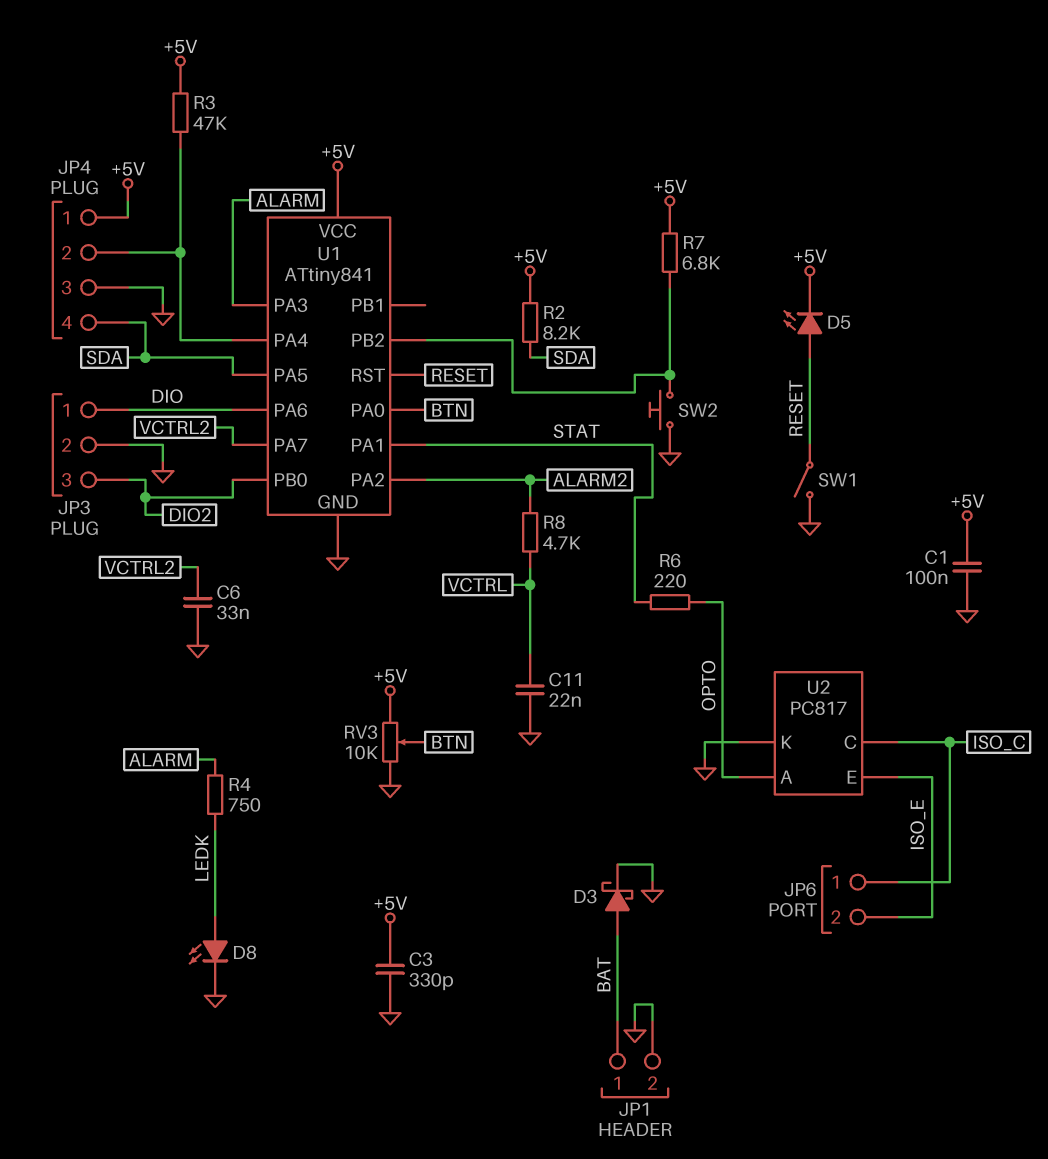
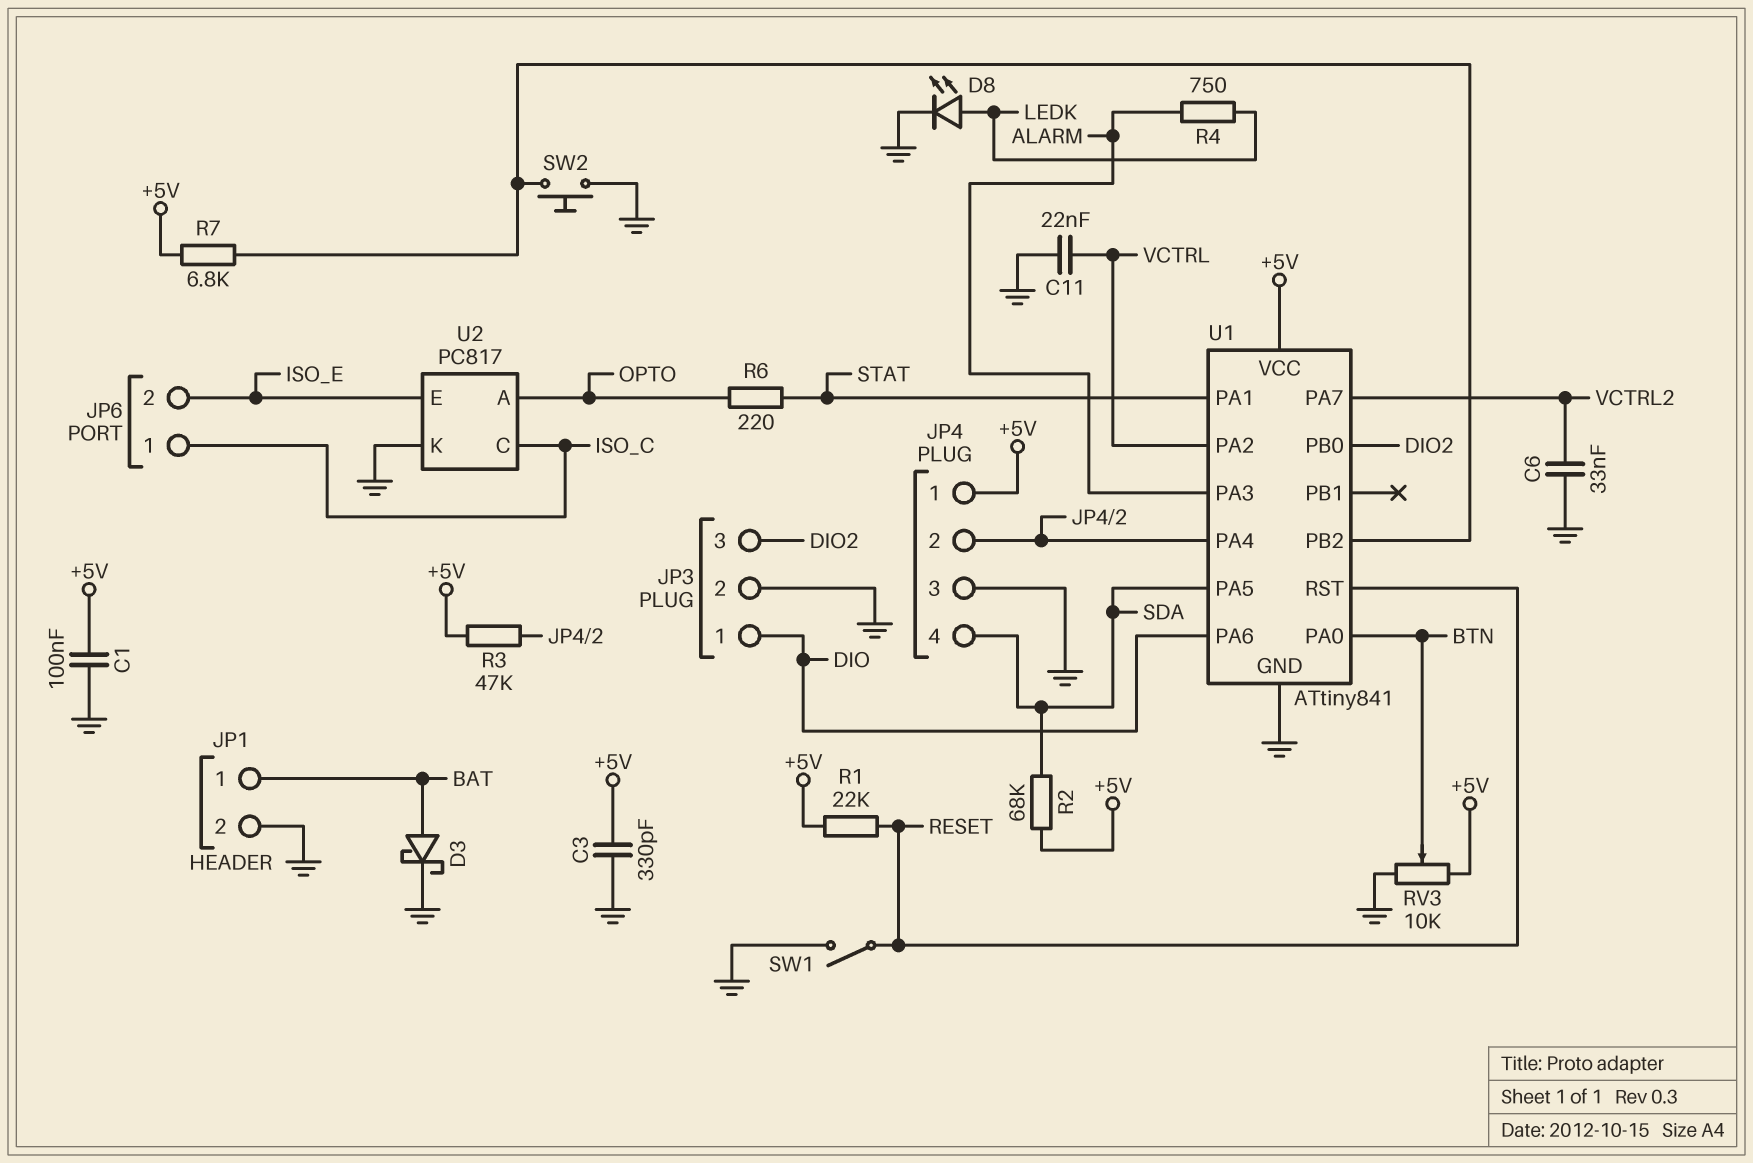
D5: LED (A RESET, K +5V) -> none
R1: none -> 22k (+5V, RESET)
R2: 8.2k (+5V, SDA) -> 68k (+5V, SDA)
R8: 4.7k (ALARM2, VCTRL) -> none
U1 pin PA2: ALARM2 -> VCTRL

